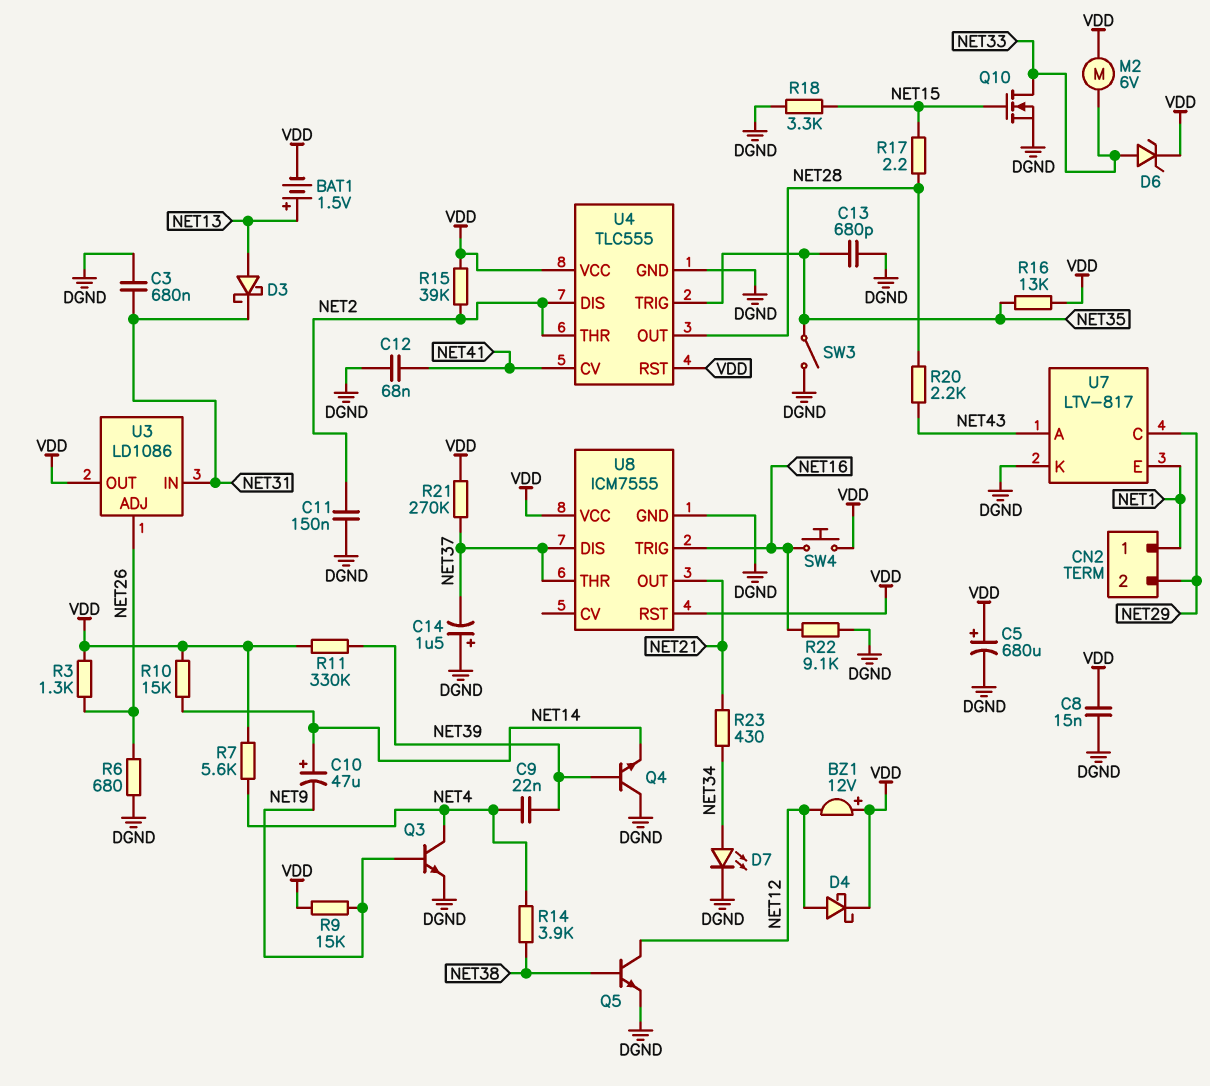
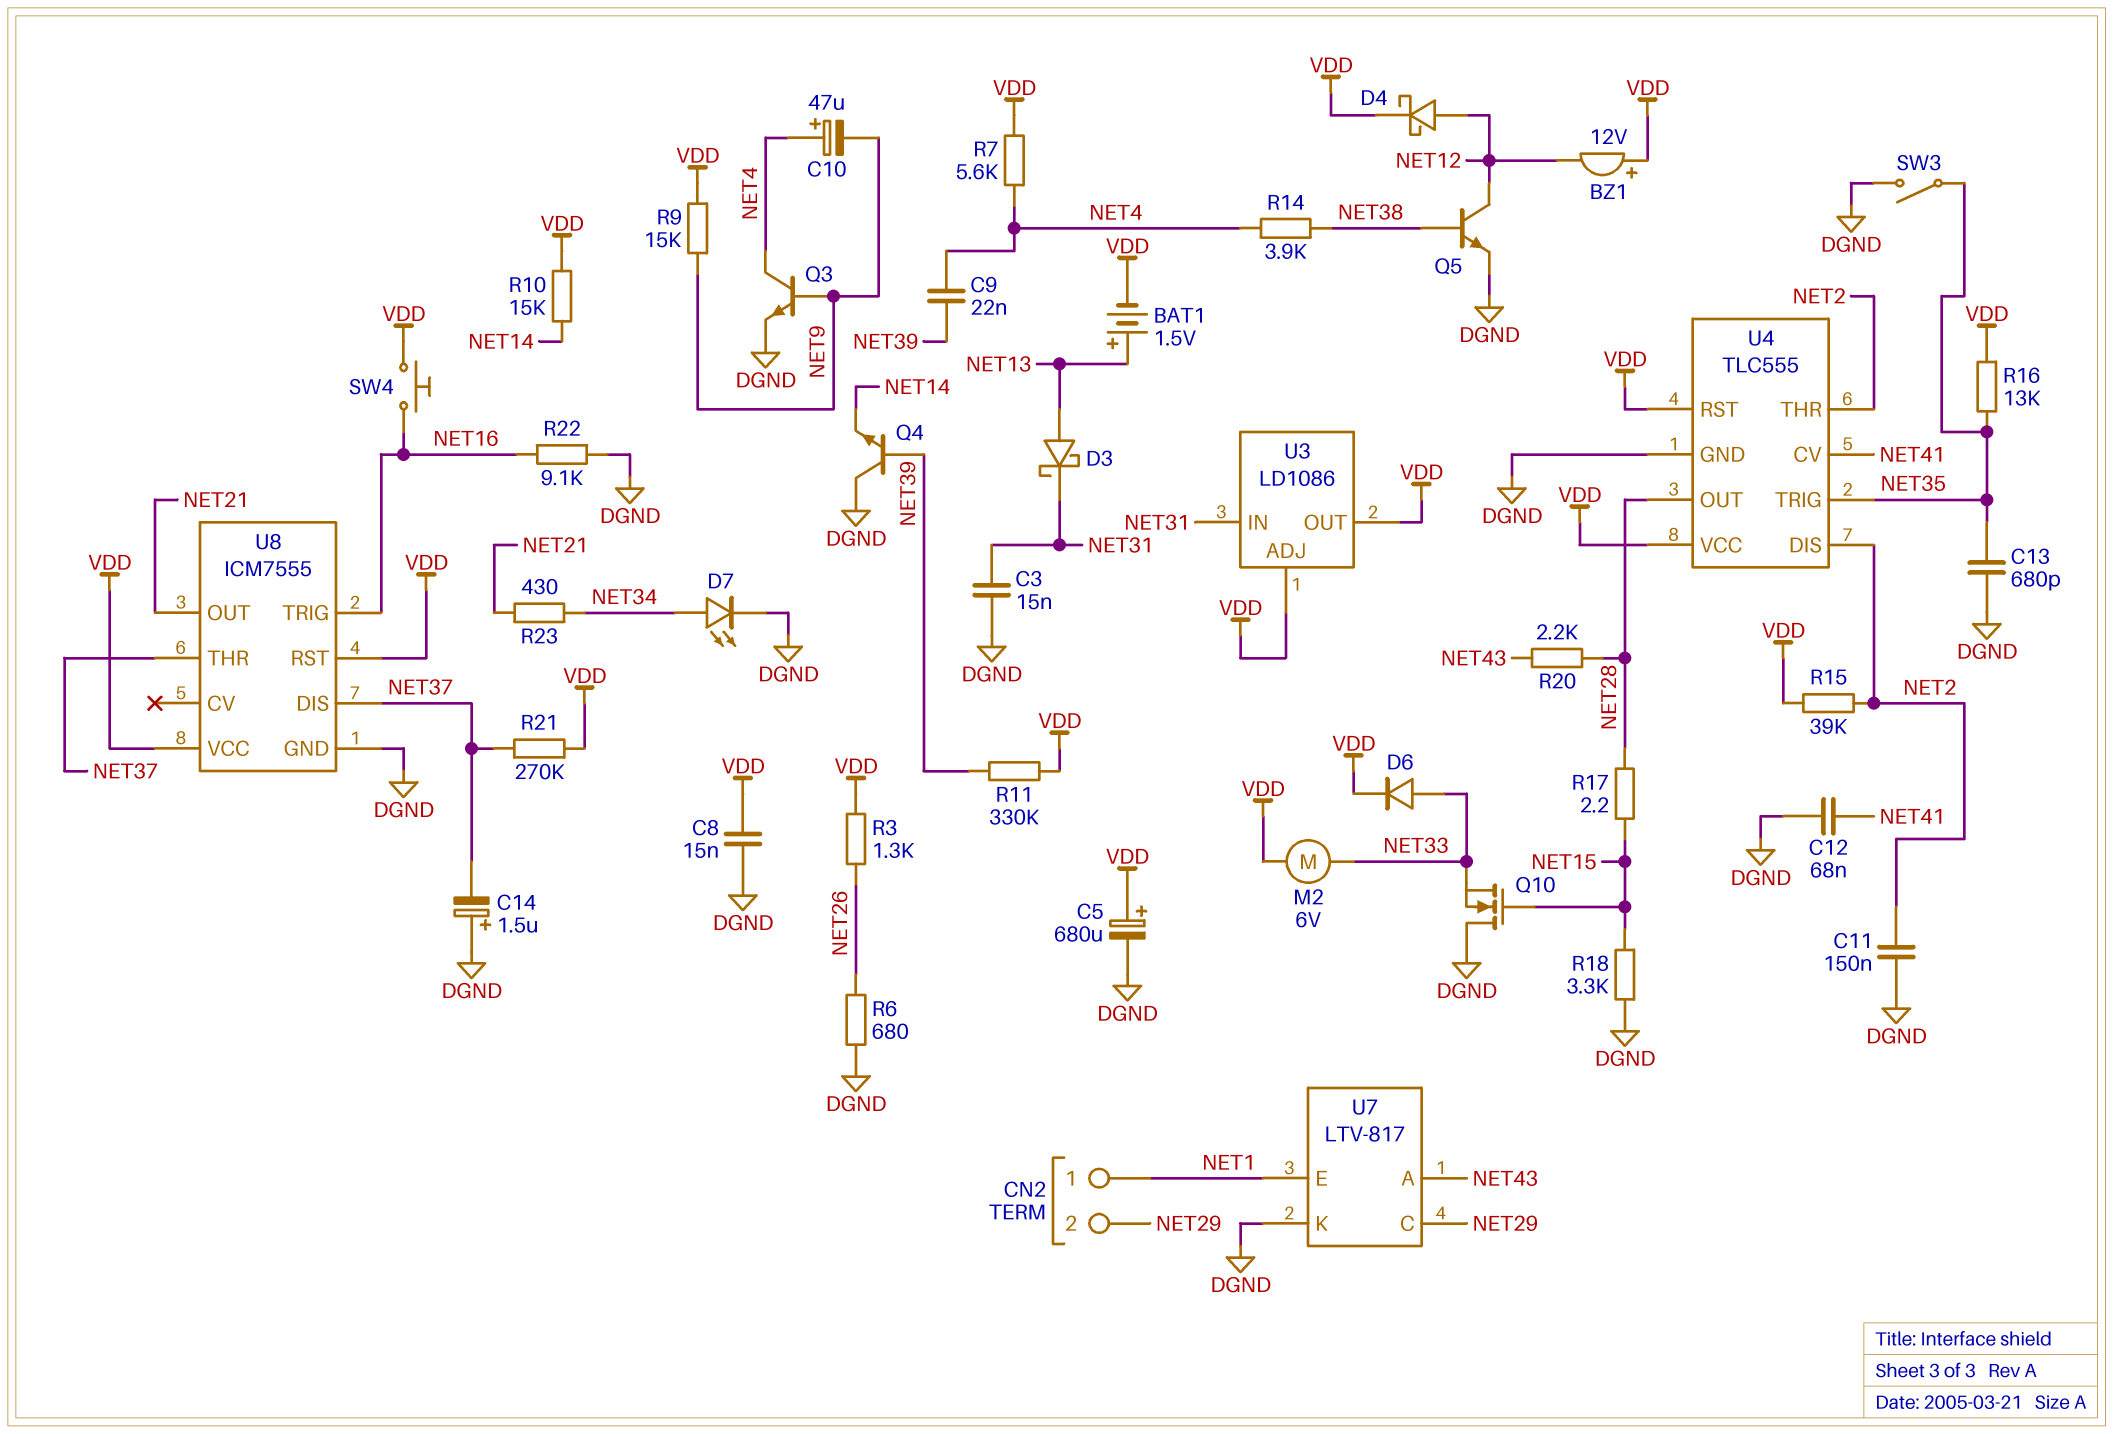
C3: 680nF (DGND, NET31) -> 15nF (DGND, NET31)
C10: 47uF (plus NET14, minus NET9) -> 47uF (plus NET4, minus NET9)
D6: zener (A NET33, K VDD) -> diode (A NET33, K VDD)
Q10: NMOS (G NET15, D NET33, S DGND) -> NMOS (G NET15, D DGND, S NET33)
U3 pin ADJ: NET26 -> VDD

